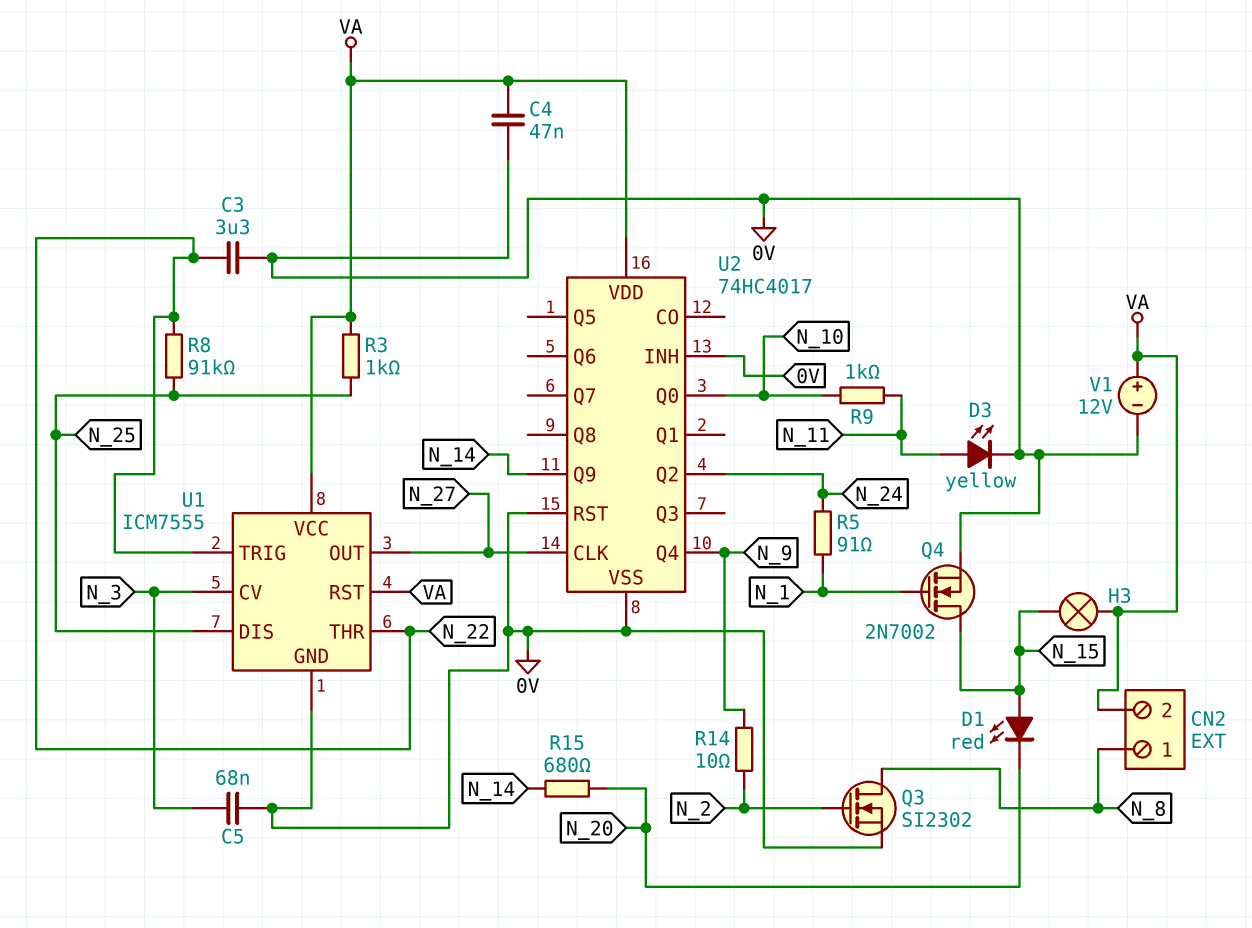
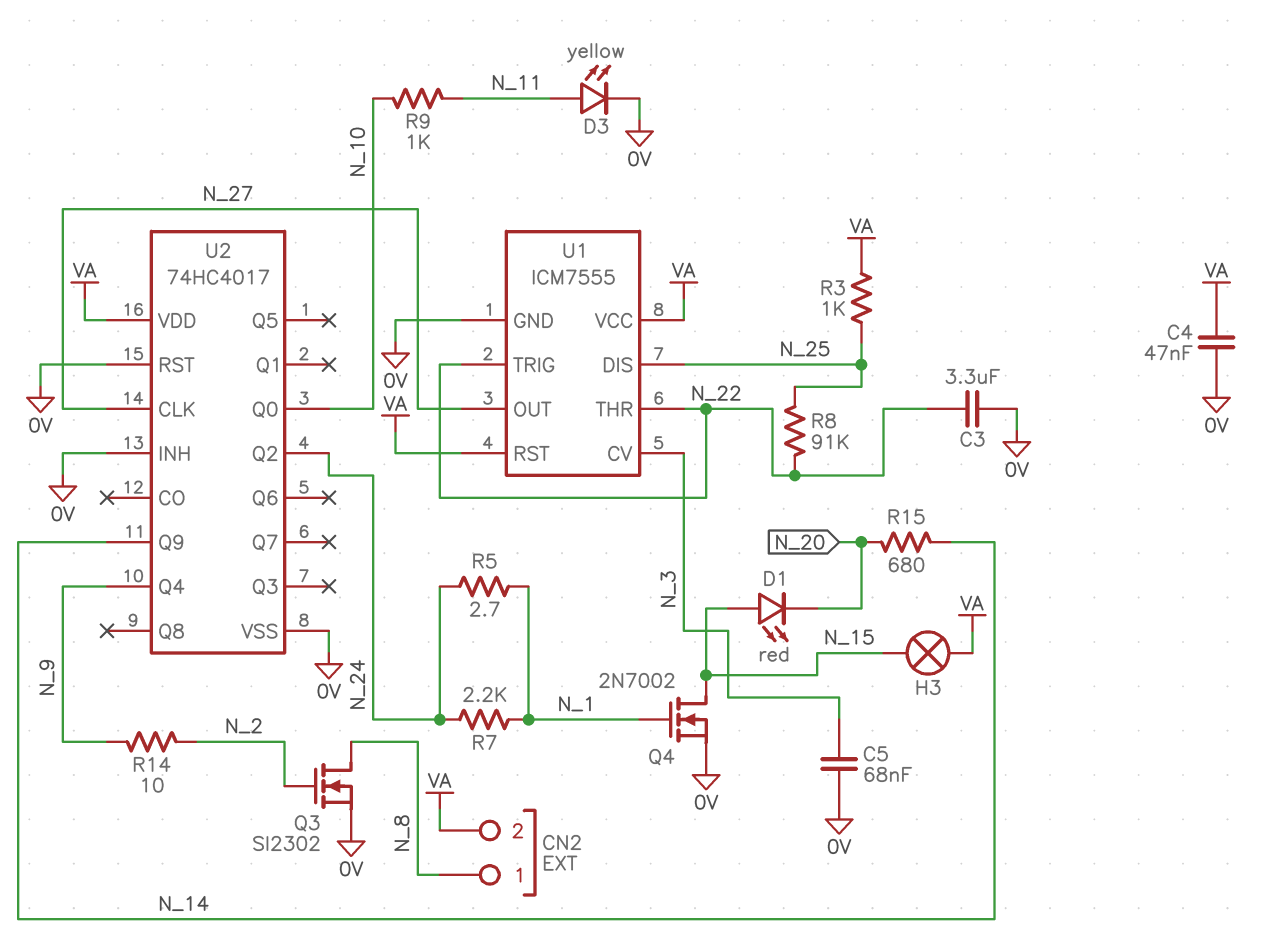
R5: 91 (N_1, N_24) -> 2.7 (N_1, N_24)
R7: none -> 2.2k (N_1, N_24)
V1: 12V (plus VA, minus 0V) -> none

